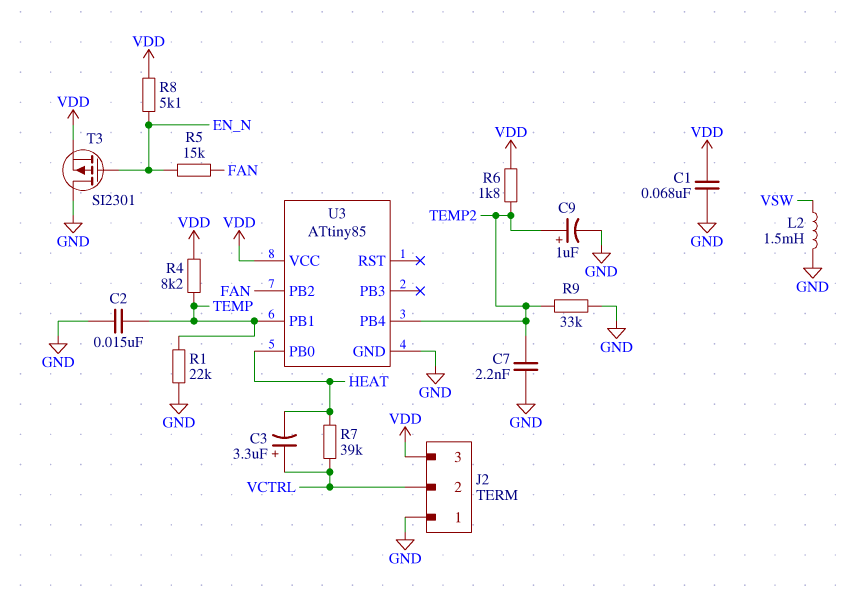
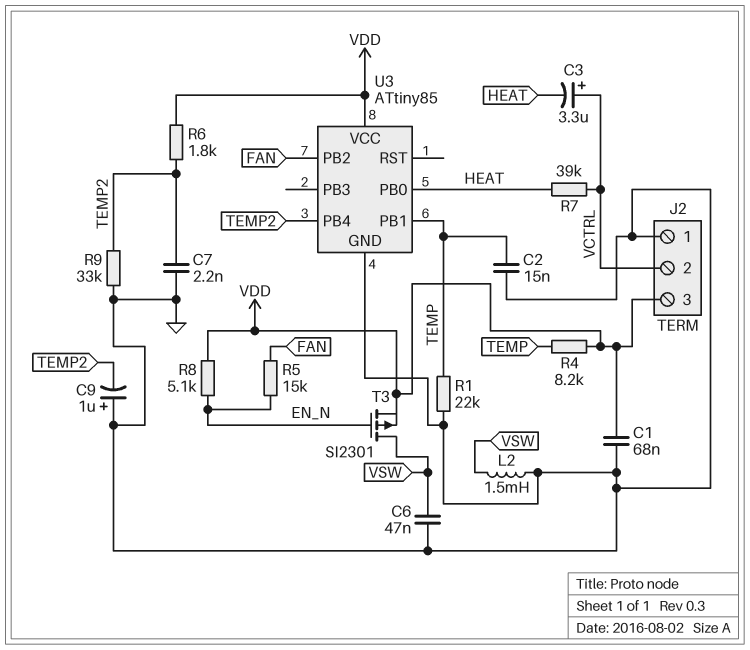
C6: none -> 47nF (GND, VSW)
C9: 1uF (plus TEMP2, minus GND) -> 1uF (plus GND, minus TEMP2)
T3: PMOS SI2301 (G EN_N, D GND, S VDD) -> PMOS SI2301 (G EN_N, D VSW, S VDD)

